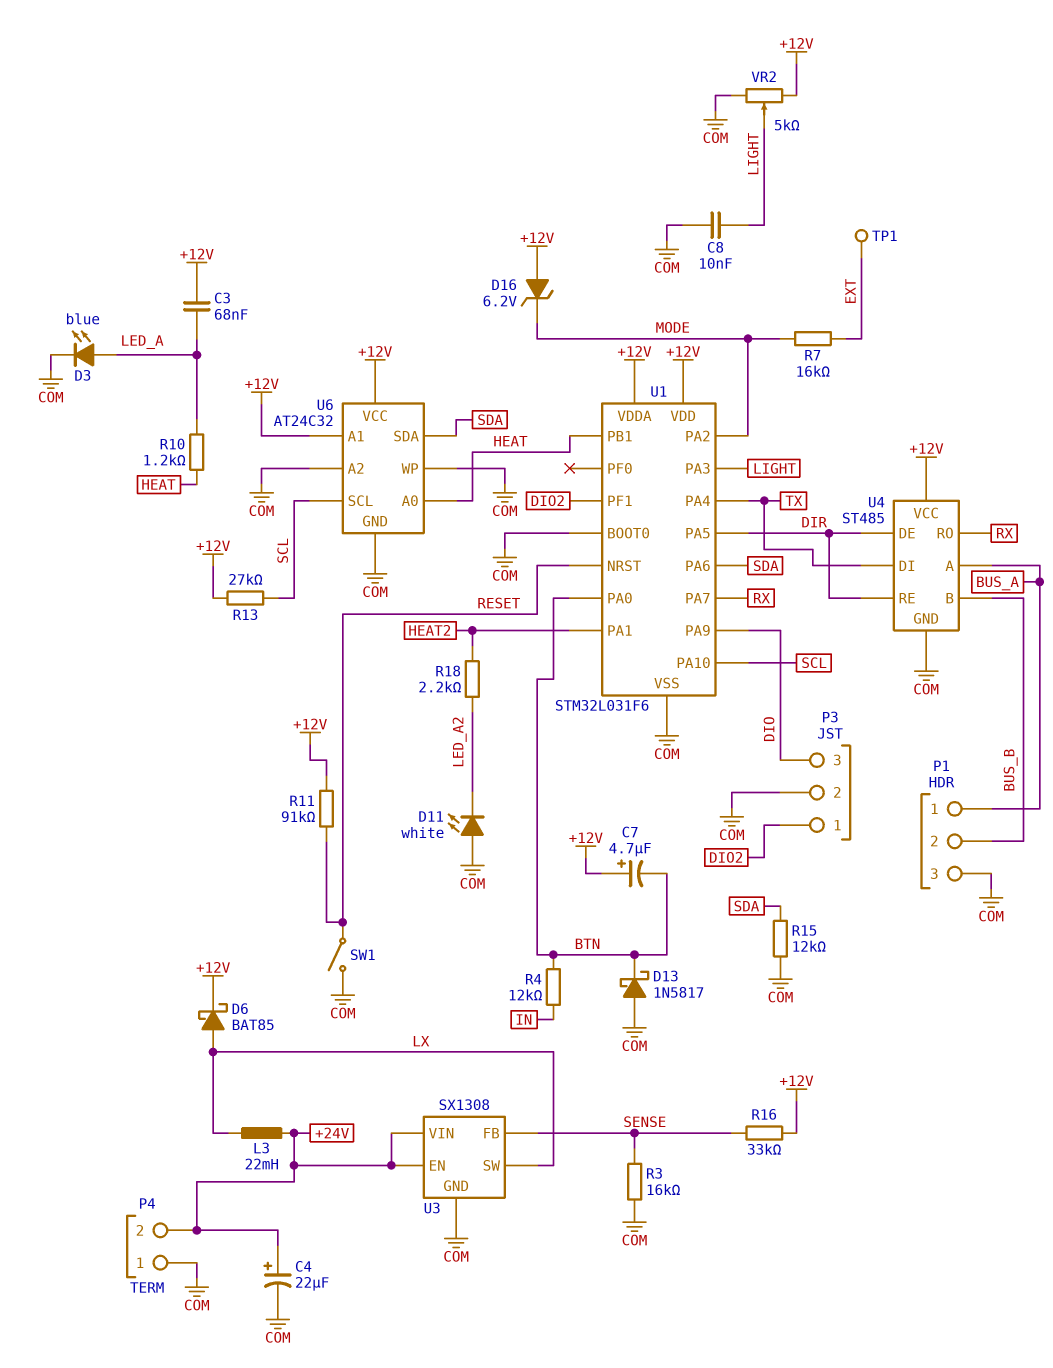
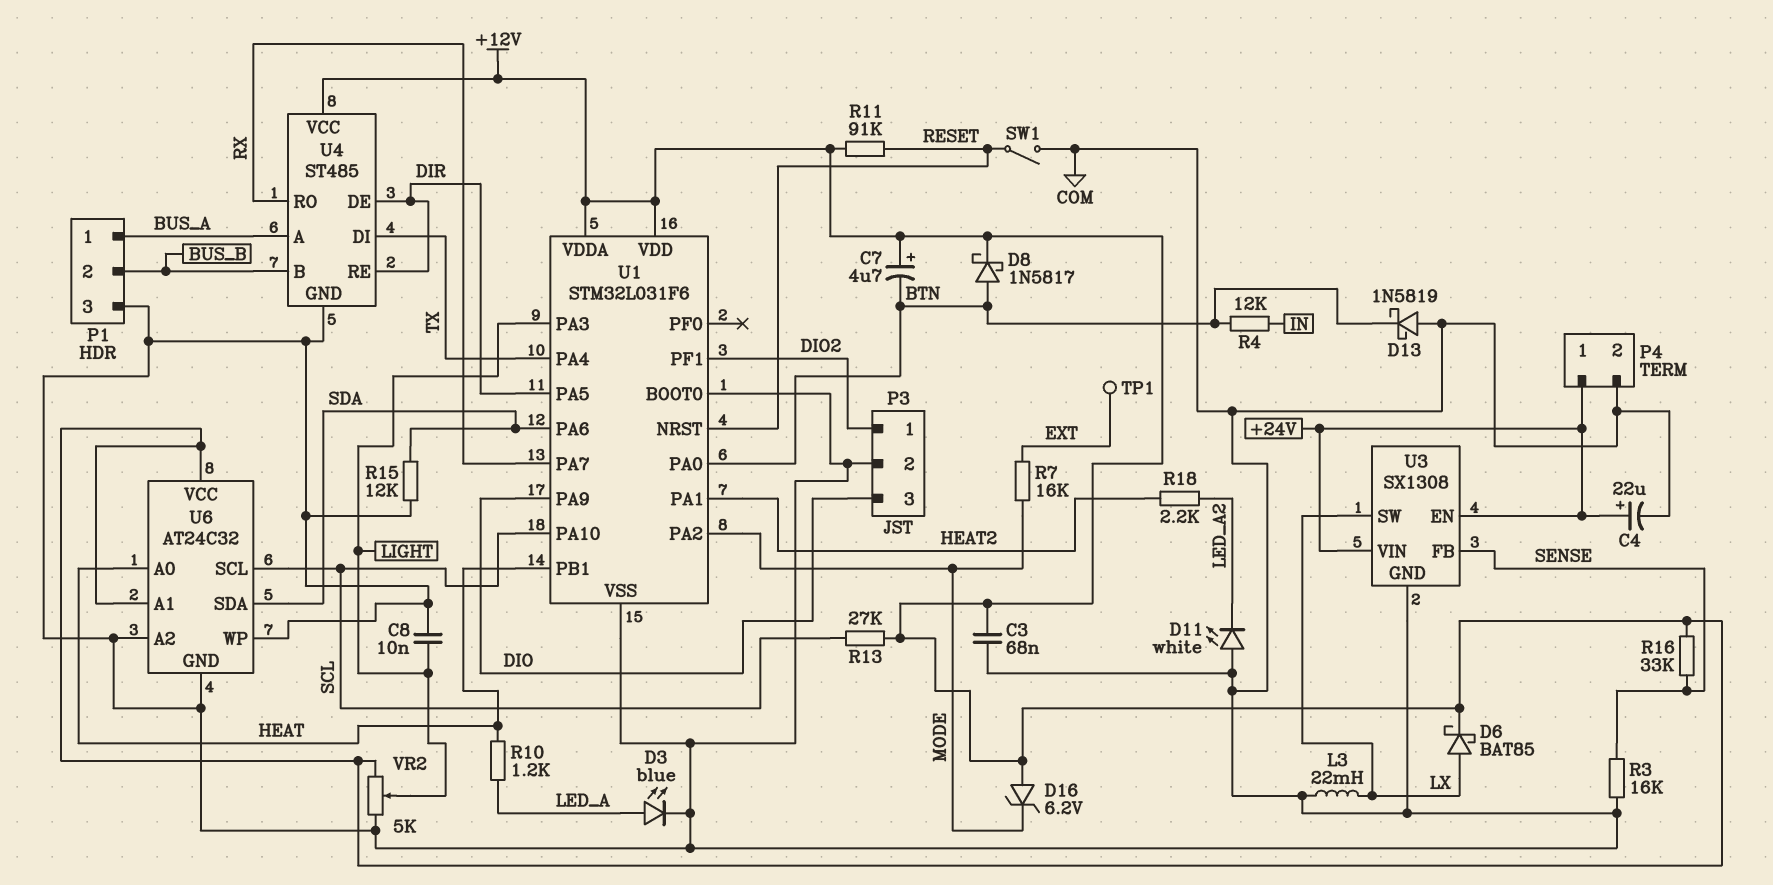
C3: 68nF (+12V, LED_A) -> 68nF (+12V, COM)
D8: none -> schottky 1N5817 (A BTN, K +12V)
D13: schottky 1N5817 (A COM, K BTN) -> schottky 1N5819 (A COM, K BTN)
L3: 22mH (+24V, LX) -> 22mH (COM, LX)
P4 pin 1: COM -> +24V
P4 pin 2: +24V -> COM

